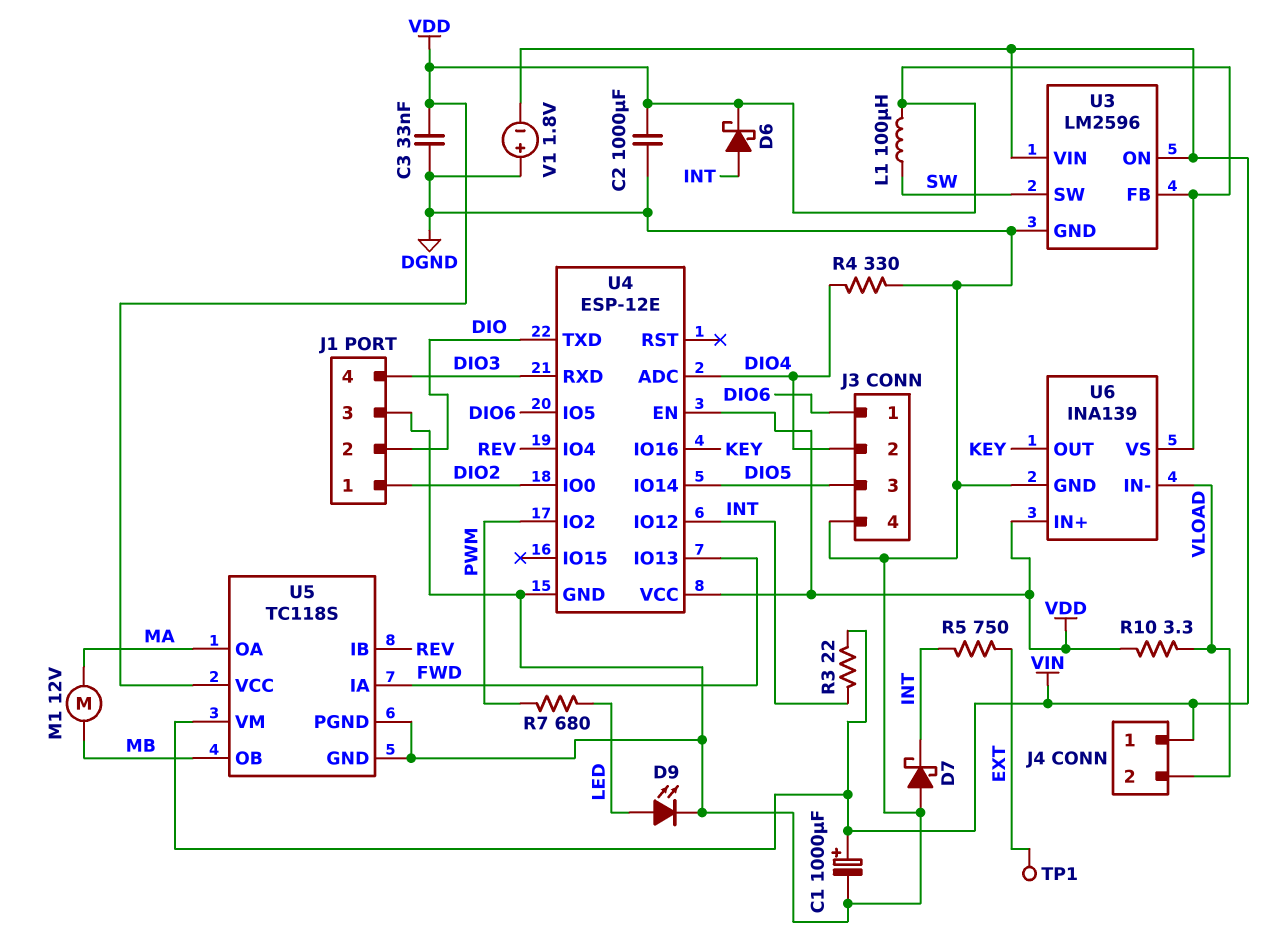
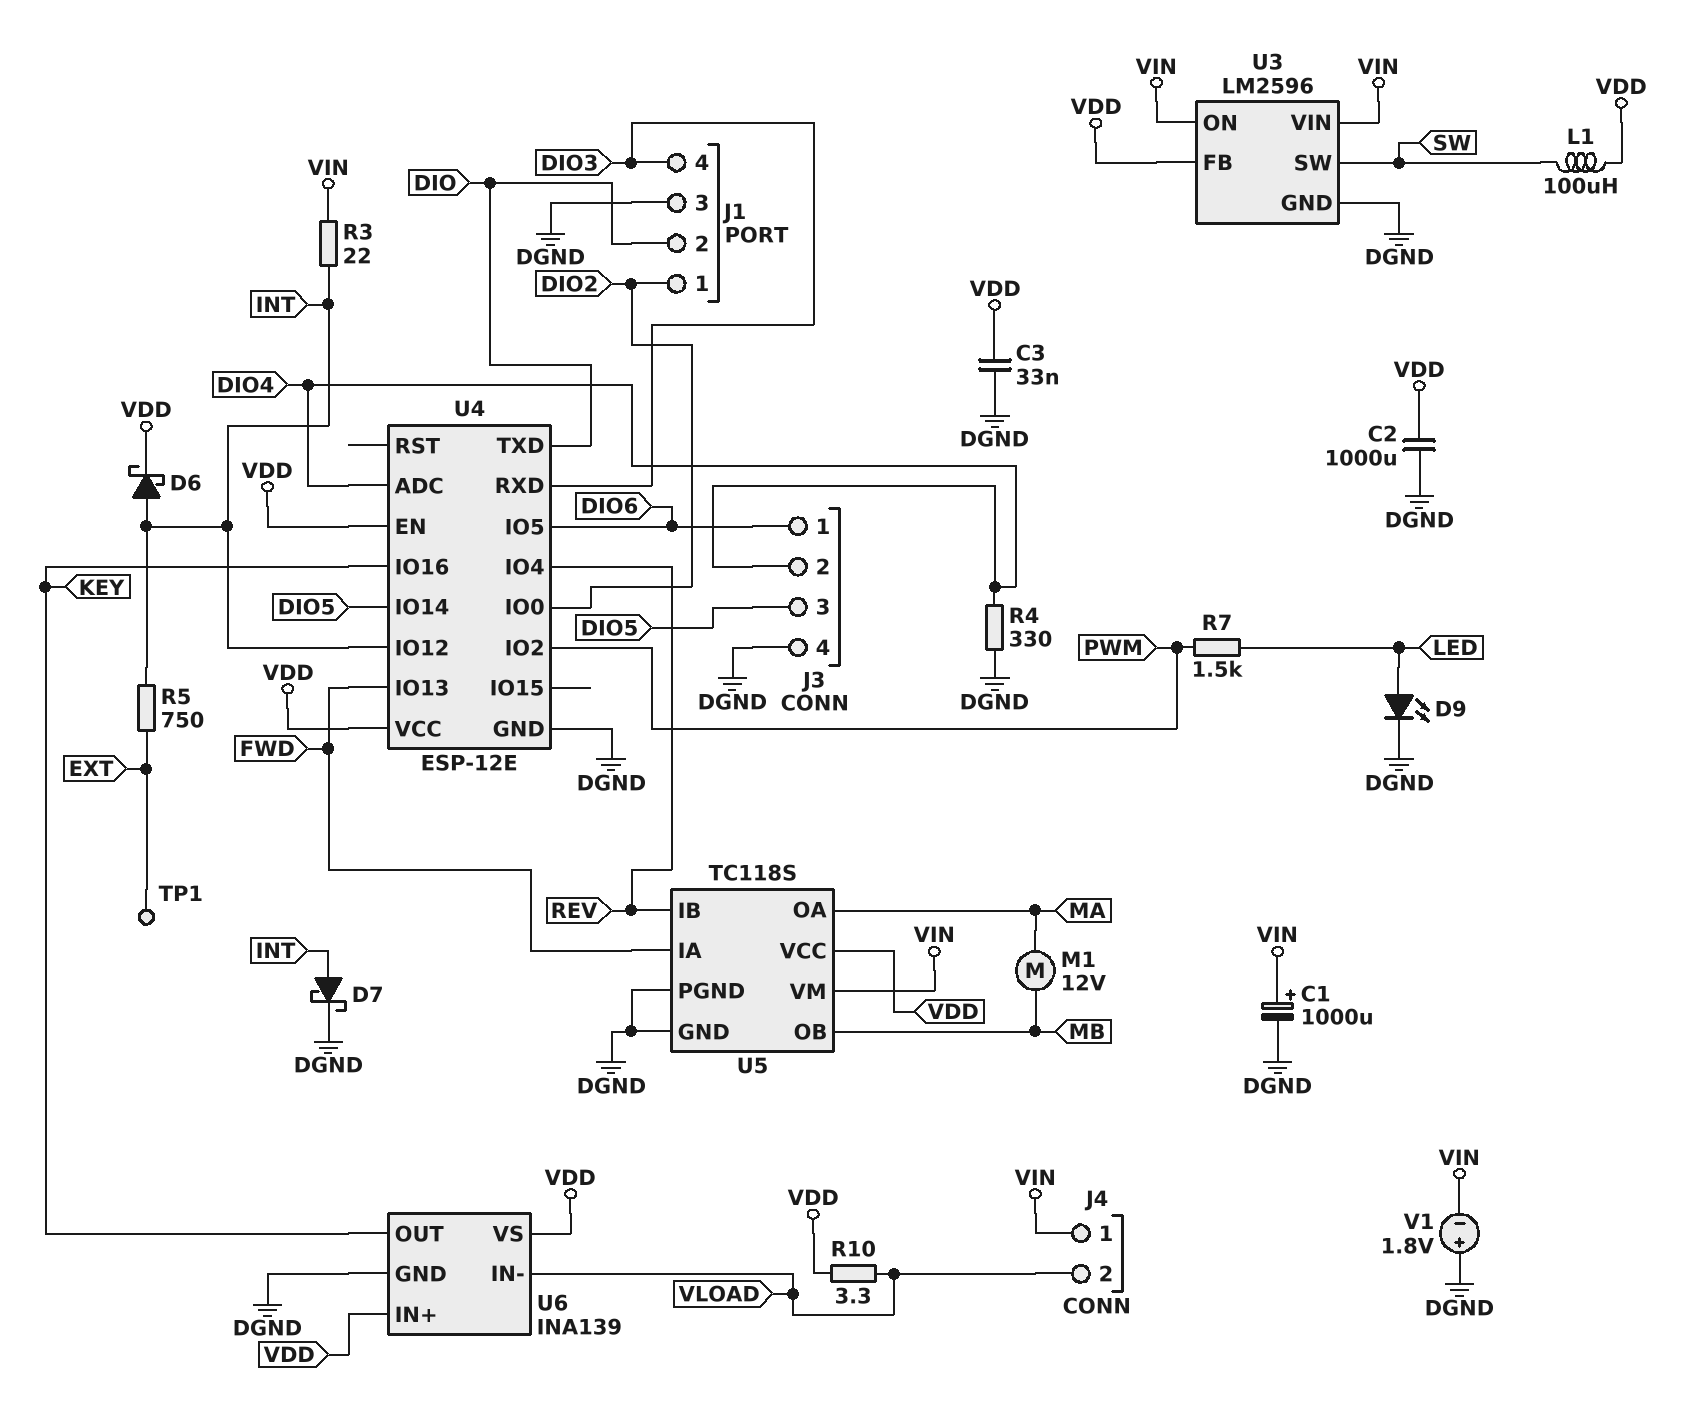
D7: schottky (A DGND, K INT) -> schottky (A INT, K DGND)
R7: 680 (LED, PWM) -> 1.5k (LED, PWM)

